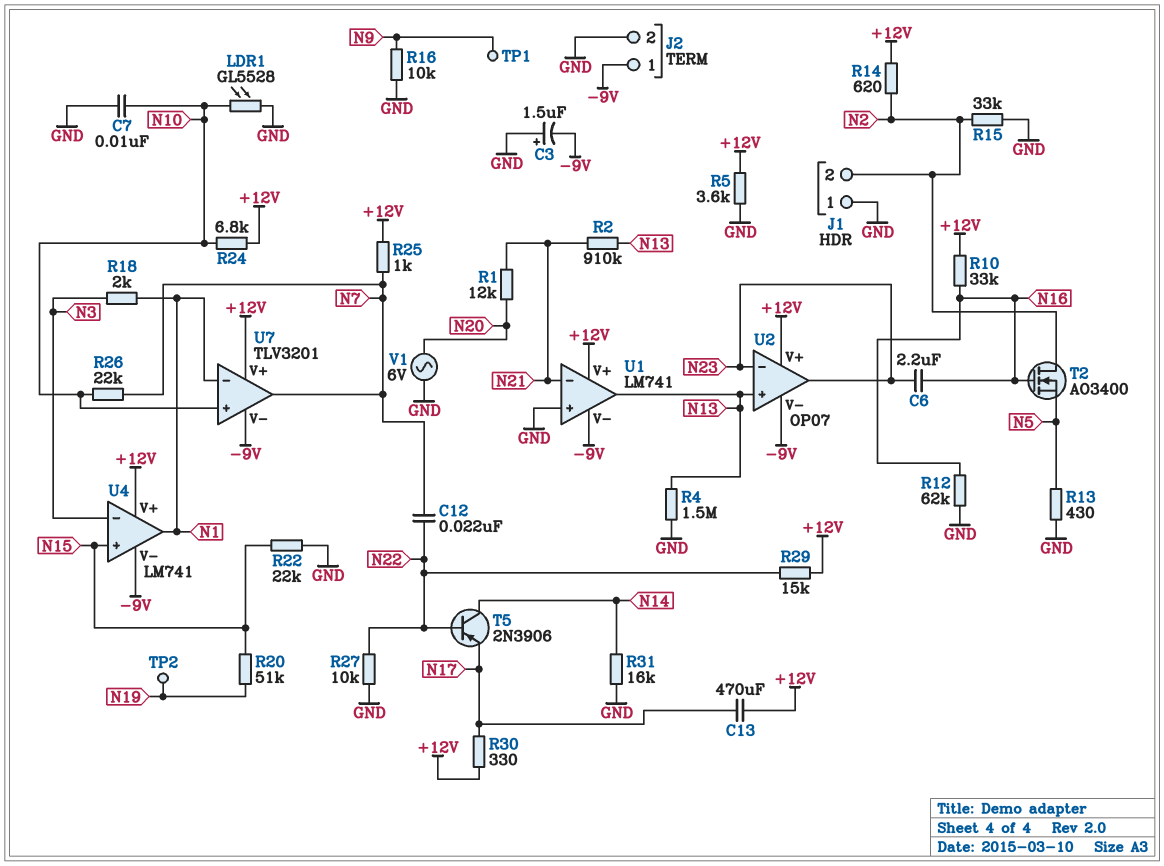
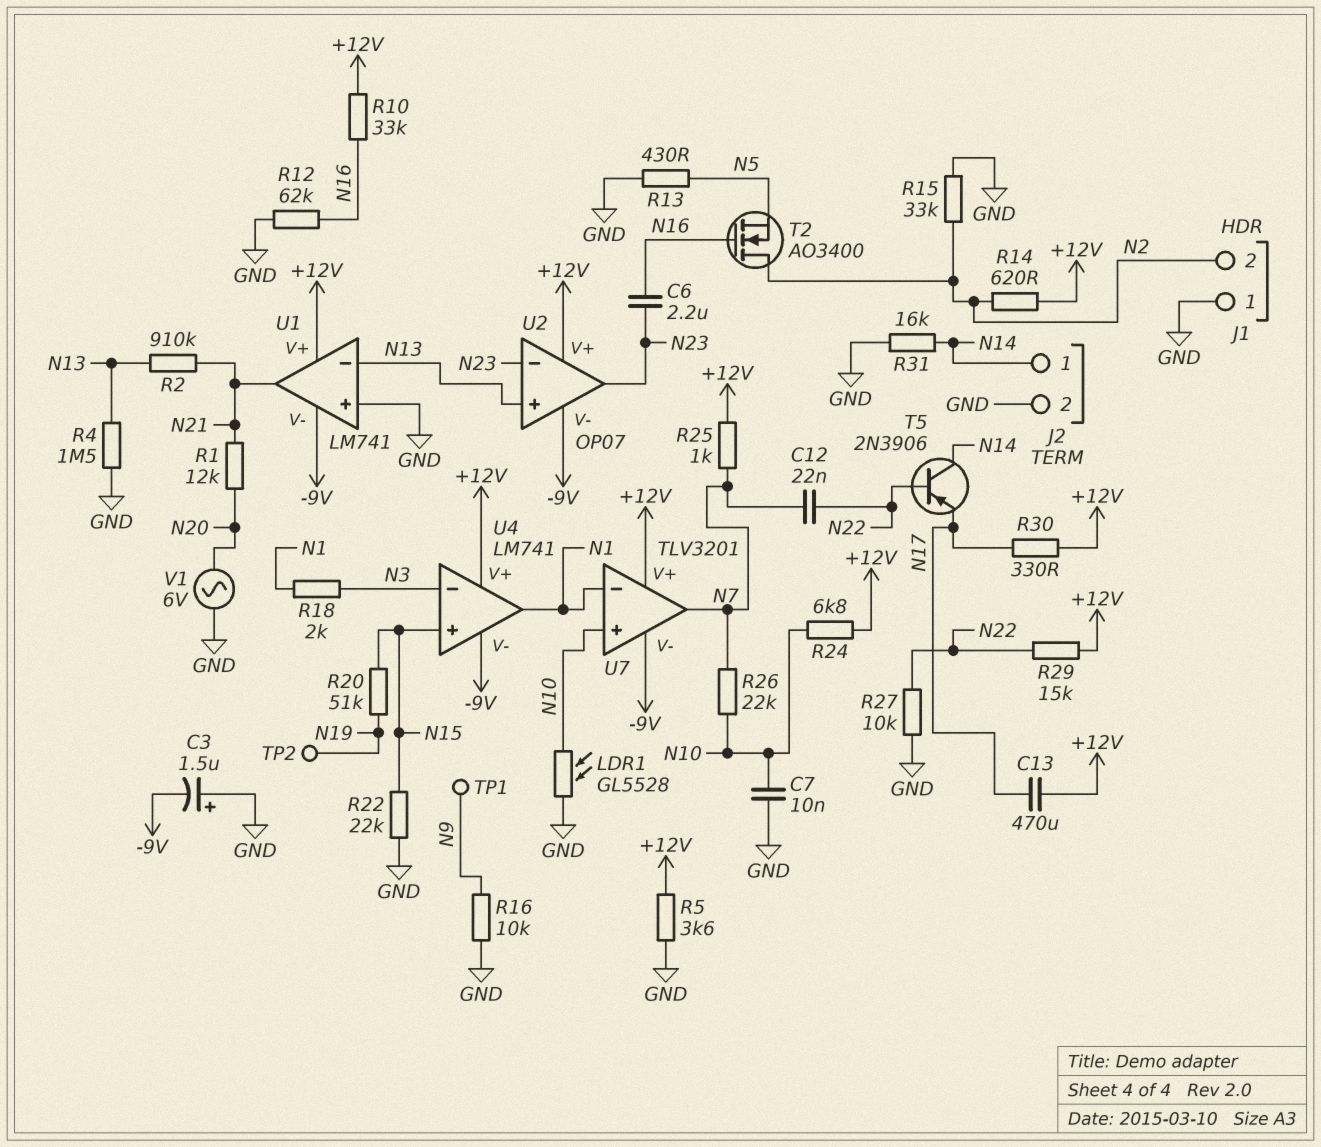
J2 pin 1: -9V -> N14
U1 pin in-: N21 -> N13
U1 pin out: N13 -> N21

